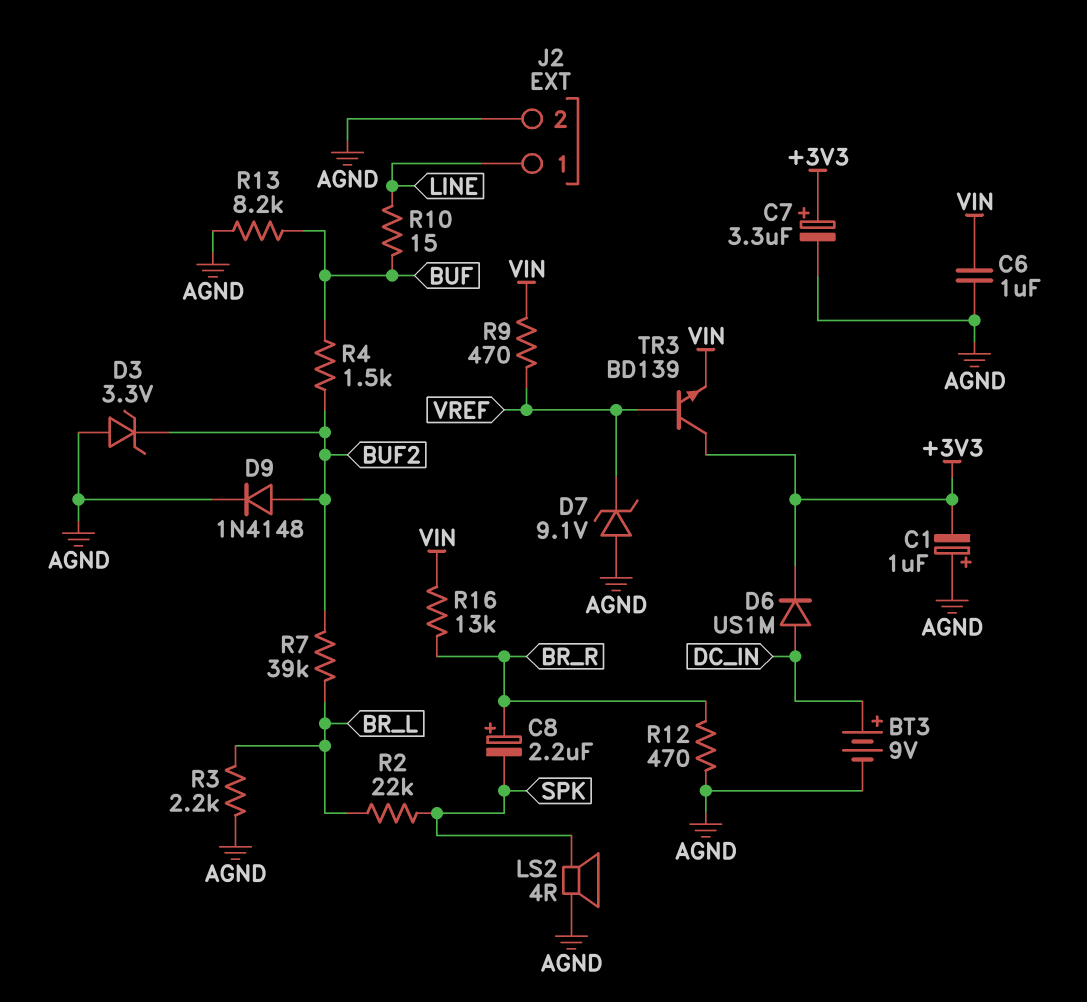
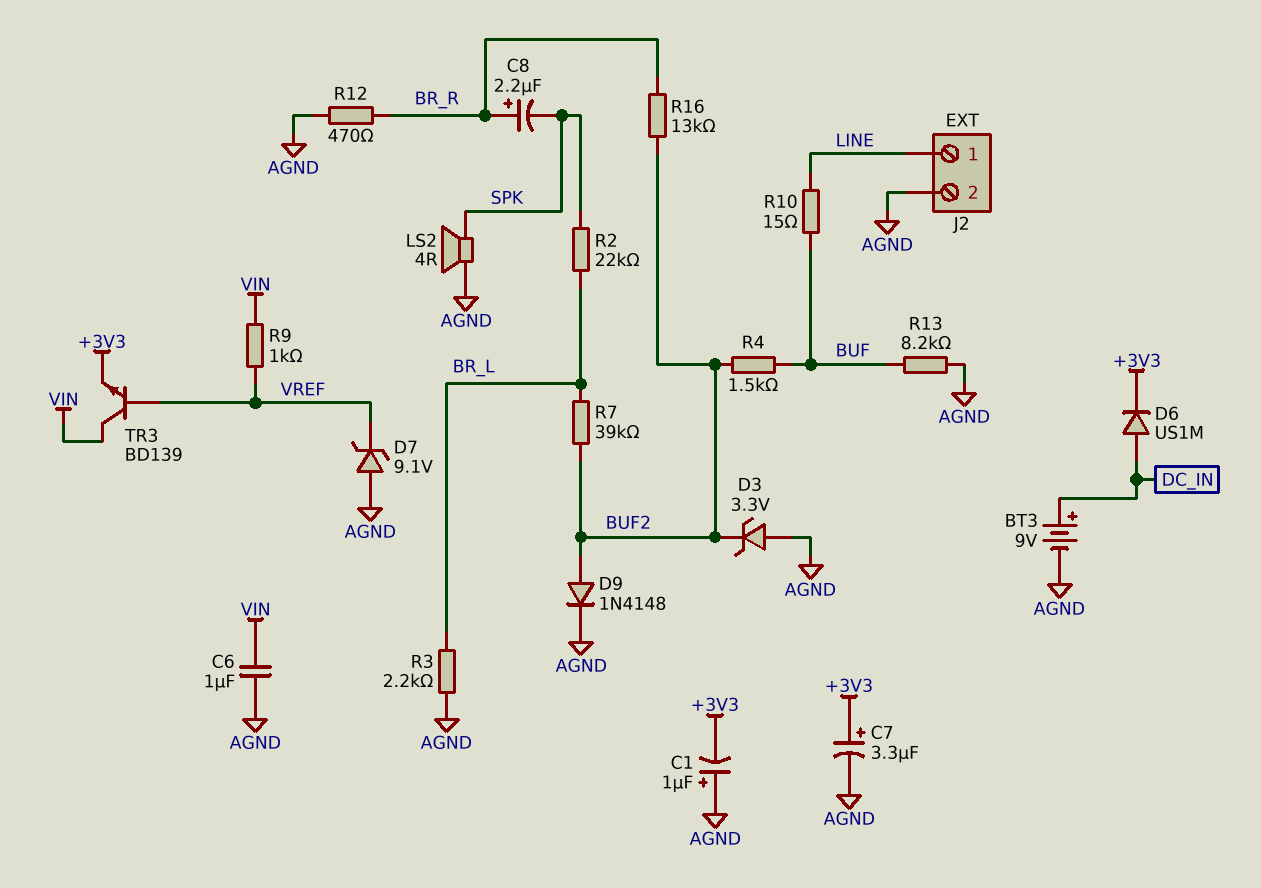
R9: 470 (VIN, VREF) -> 1k (VIN, VREF)
R16: 13k (BR_R, VIN) -> 13k (BR_R, BUF2)
TR3: NPN BD139 (B VREF, C +3V3, E VIN) -> NPN BD139 (B VREF, C VIN, E +3V3)

